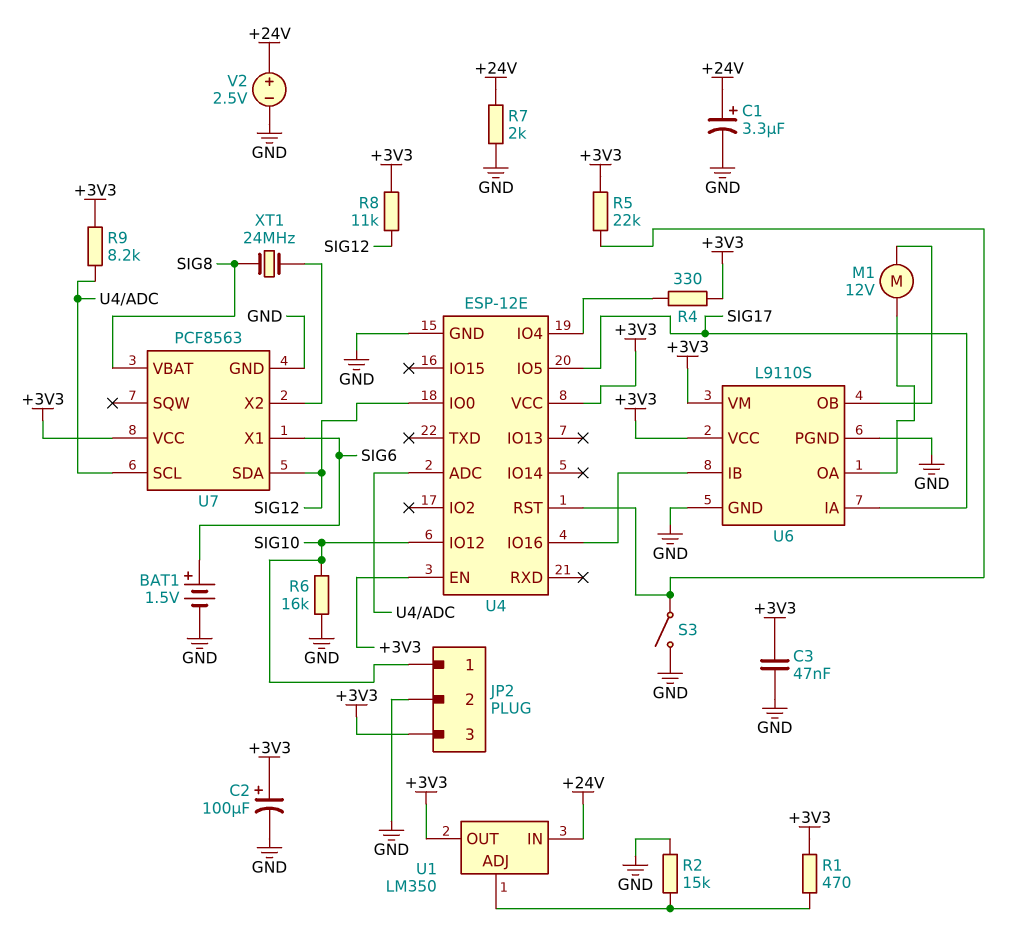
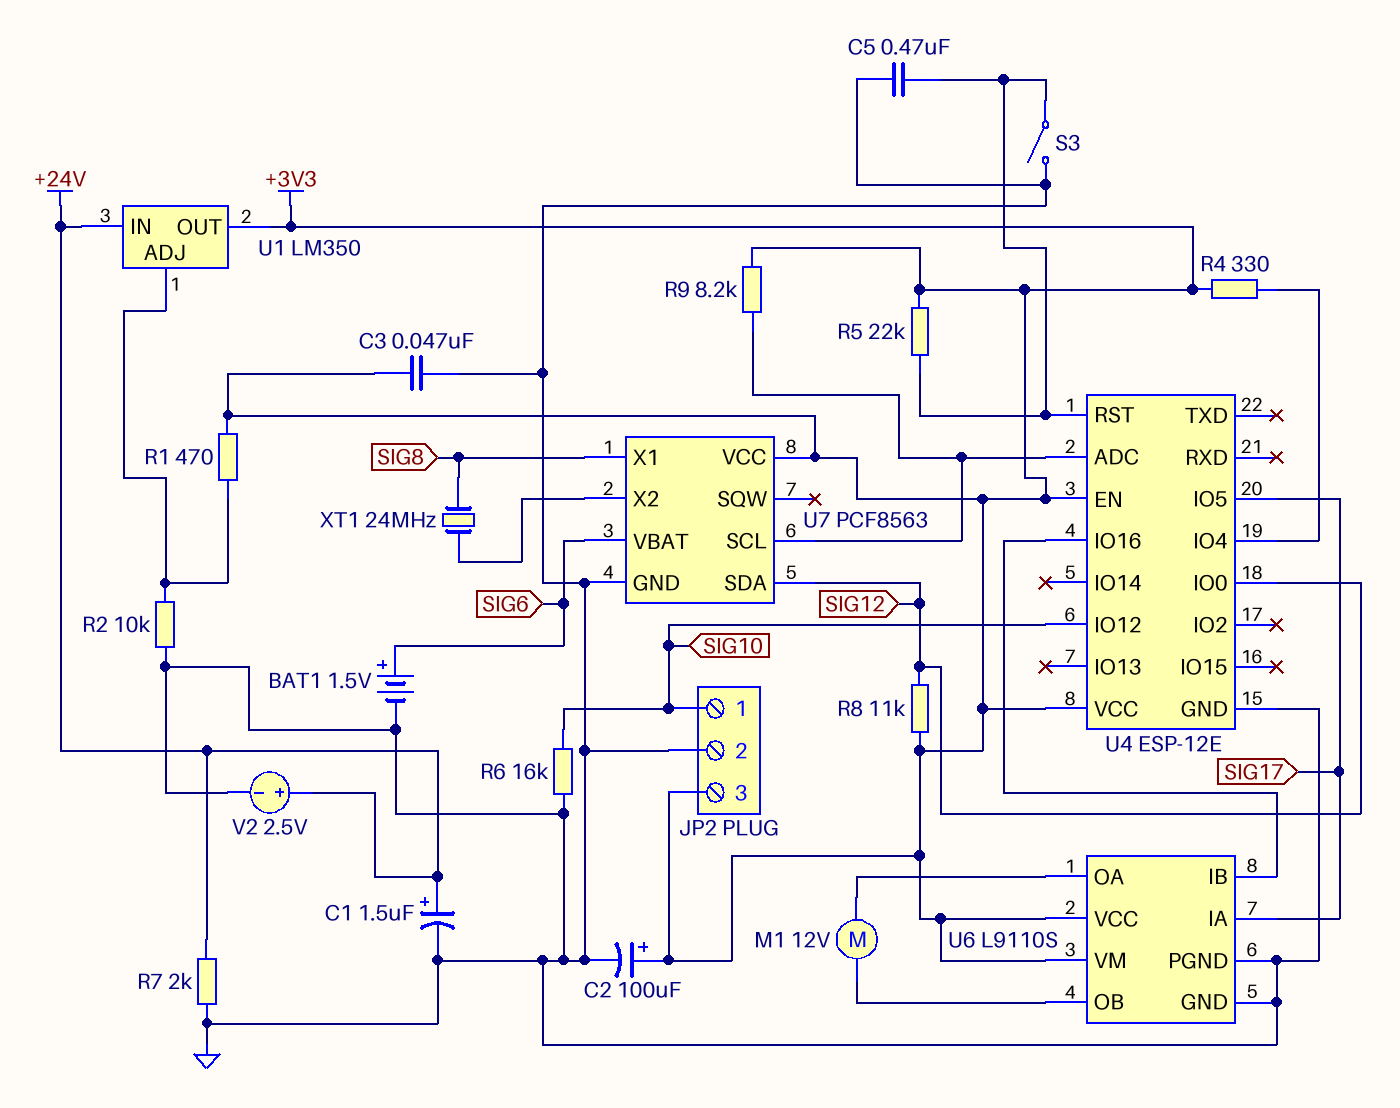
C1: 3.3uF (plus +24V, minus GND) -> 1.5uF (plus +24V, minus GND)
C5: none -> 470nF (GND, U4/RST)
R2: 15k (GND, U1/ADJ) -> 10k (GND, U1/ADJ)
U7 pin VBAT: SIG8 -> SIG6
U7 pin X1: SIG6 -> SIG8

